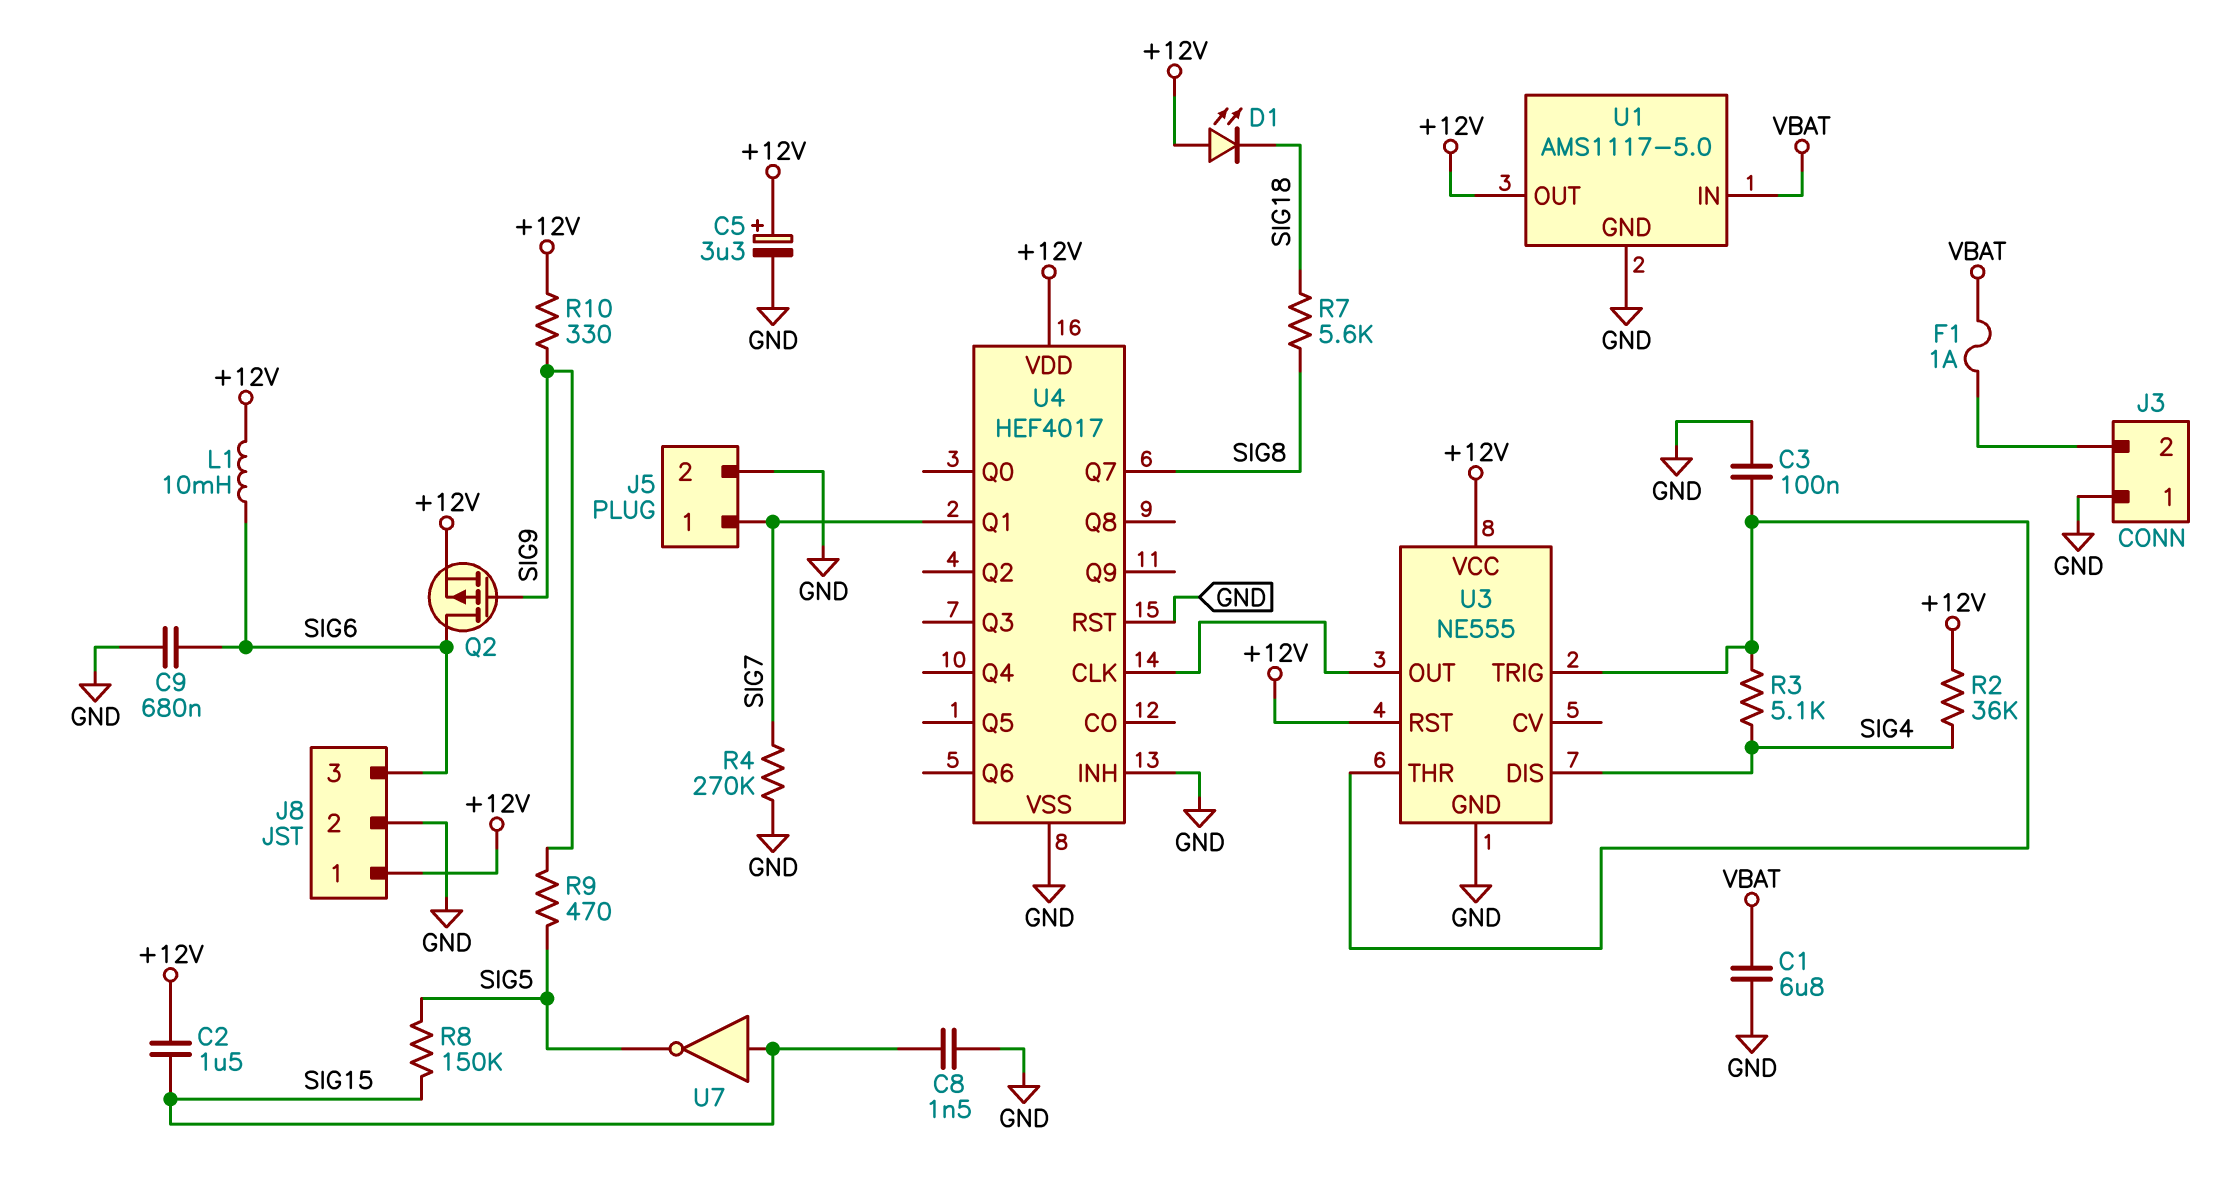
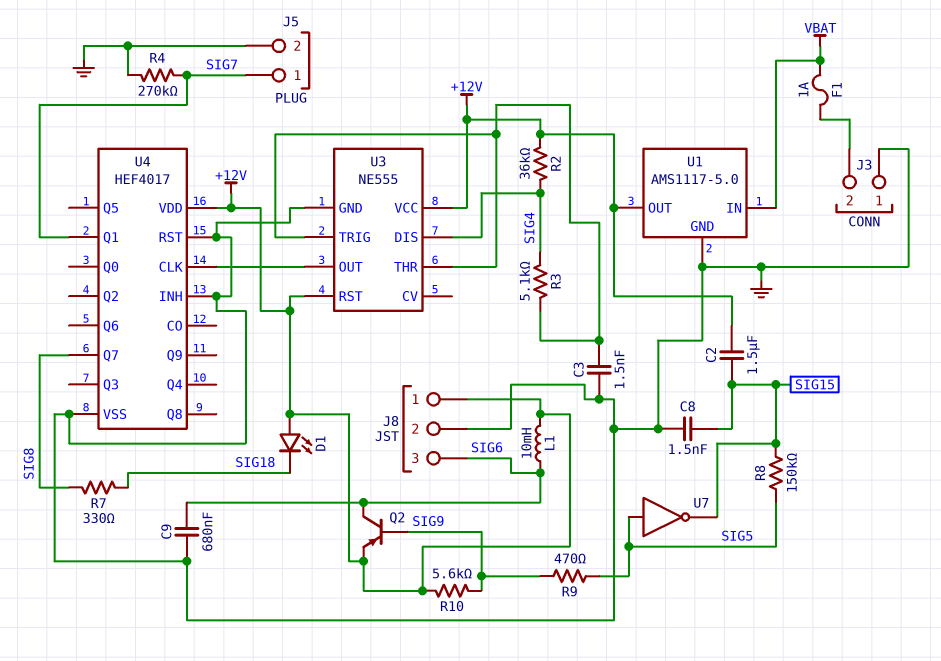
C1: 6.8uF (GND, VBAT) -> none
C3: 100nF (GND, U3/THR) -> 1.5nF (GND, U3/THR)
C5: 3.3uF (plus +12V, minus GND) -> none
Q2: PMOS (G SIG9, D SIG6, S +12V) -> PNP (B SIG9, C SIG6, E +12V)
R7: 5.6k (SIG8, SIG18) -> 330 (SIG8, SIG18)
R10: 330 (+12V, SIG9) -> 5.6k (+12V, SIG9)
U7: NOT (in SIG15, out SIG5) -> NOT (in SIG5, out SIG15)

